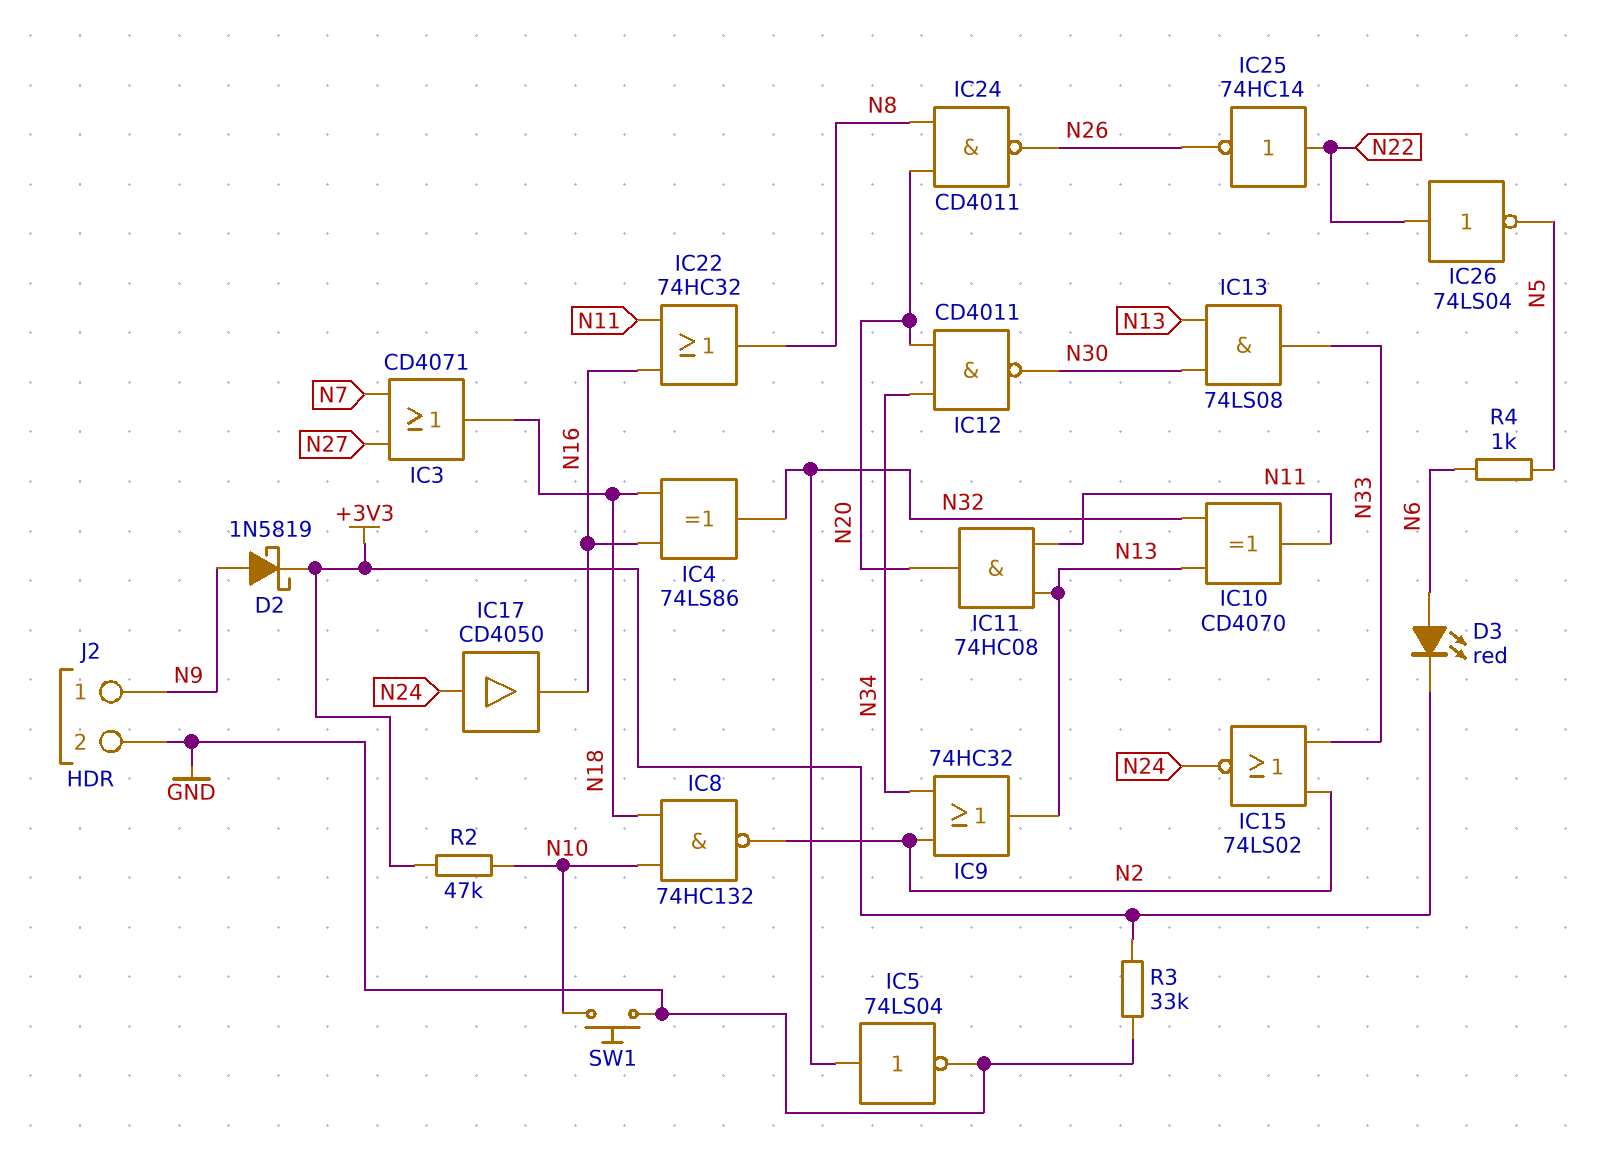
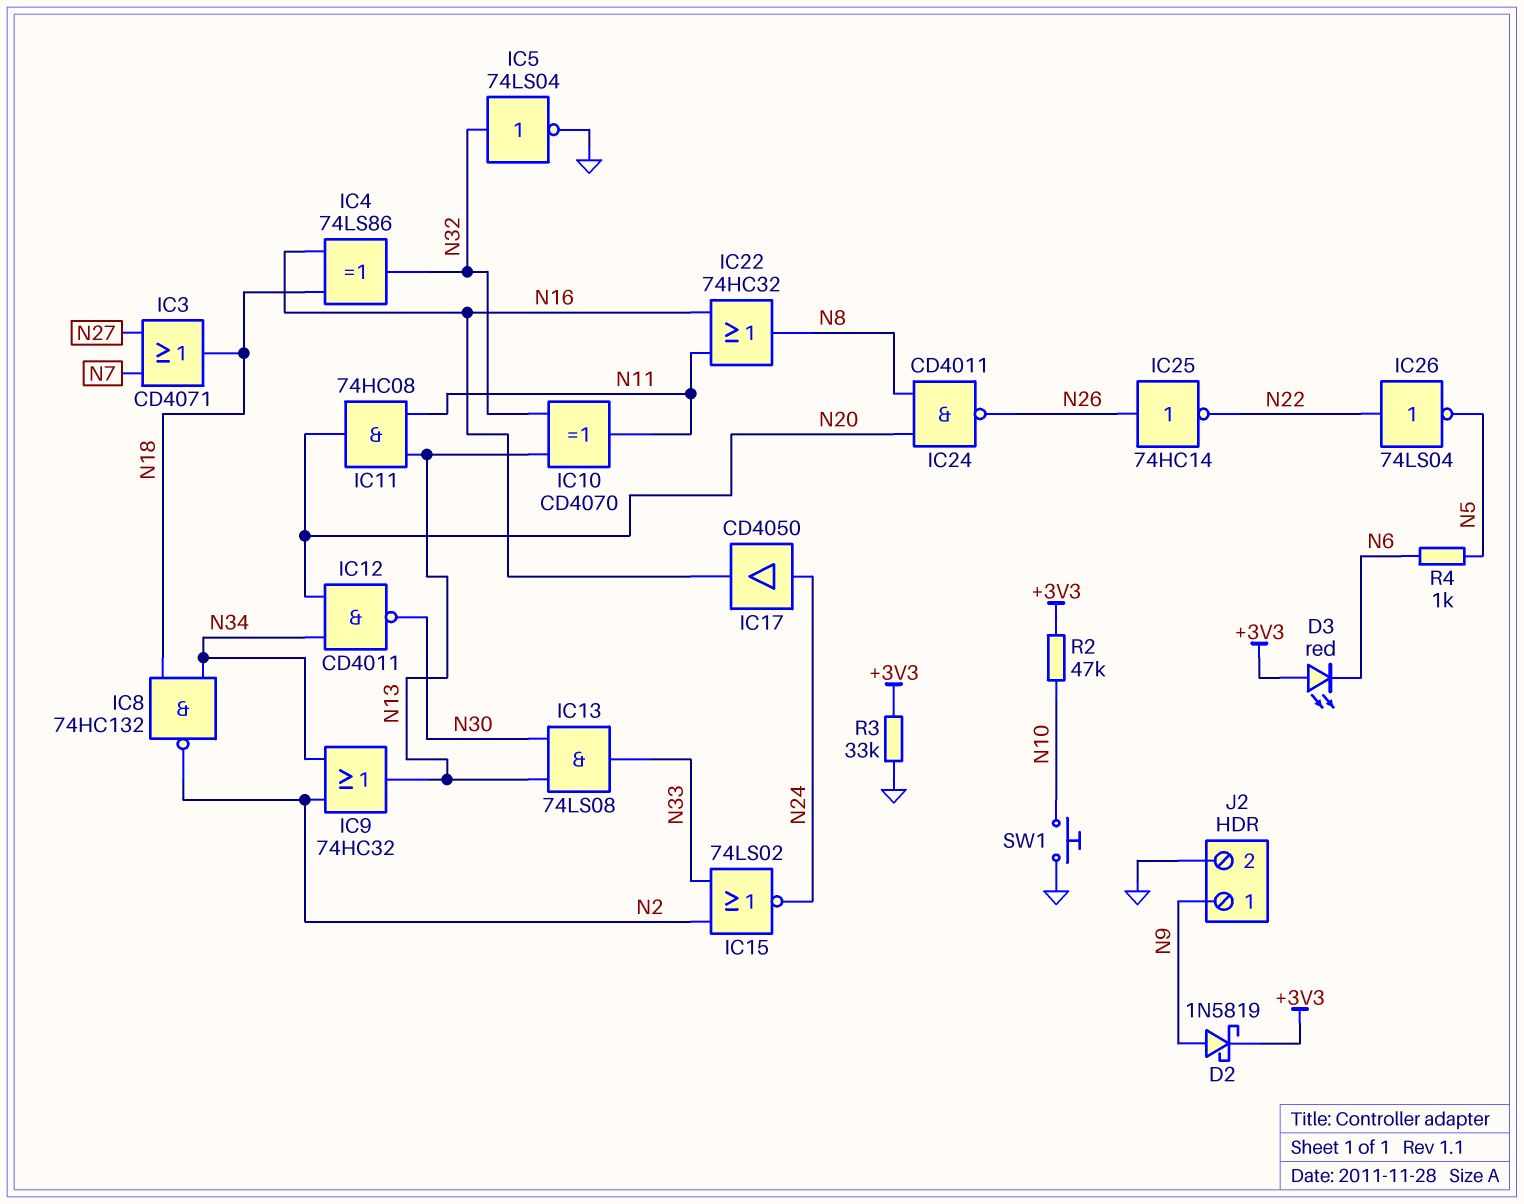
D3: LED red (A N6, K +3V3) -> LED red (A +3V3, K N6)
IC8: NAND 74HC132 (in N10, in N18, out N2) -> NAND 74HC132 (in N18, in N34, out N2)
IC25: NOT 74HC14 (in N22, out N26) -> NOT 74HC14 (in N26, out N22)

